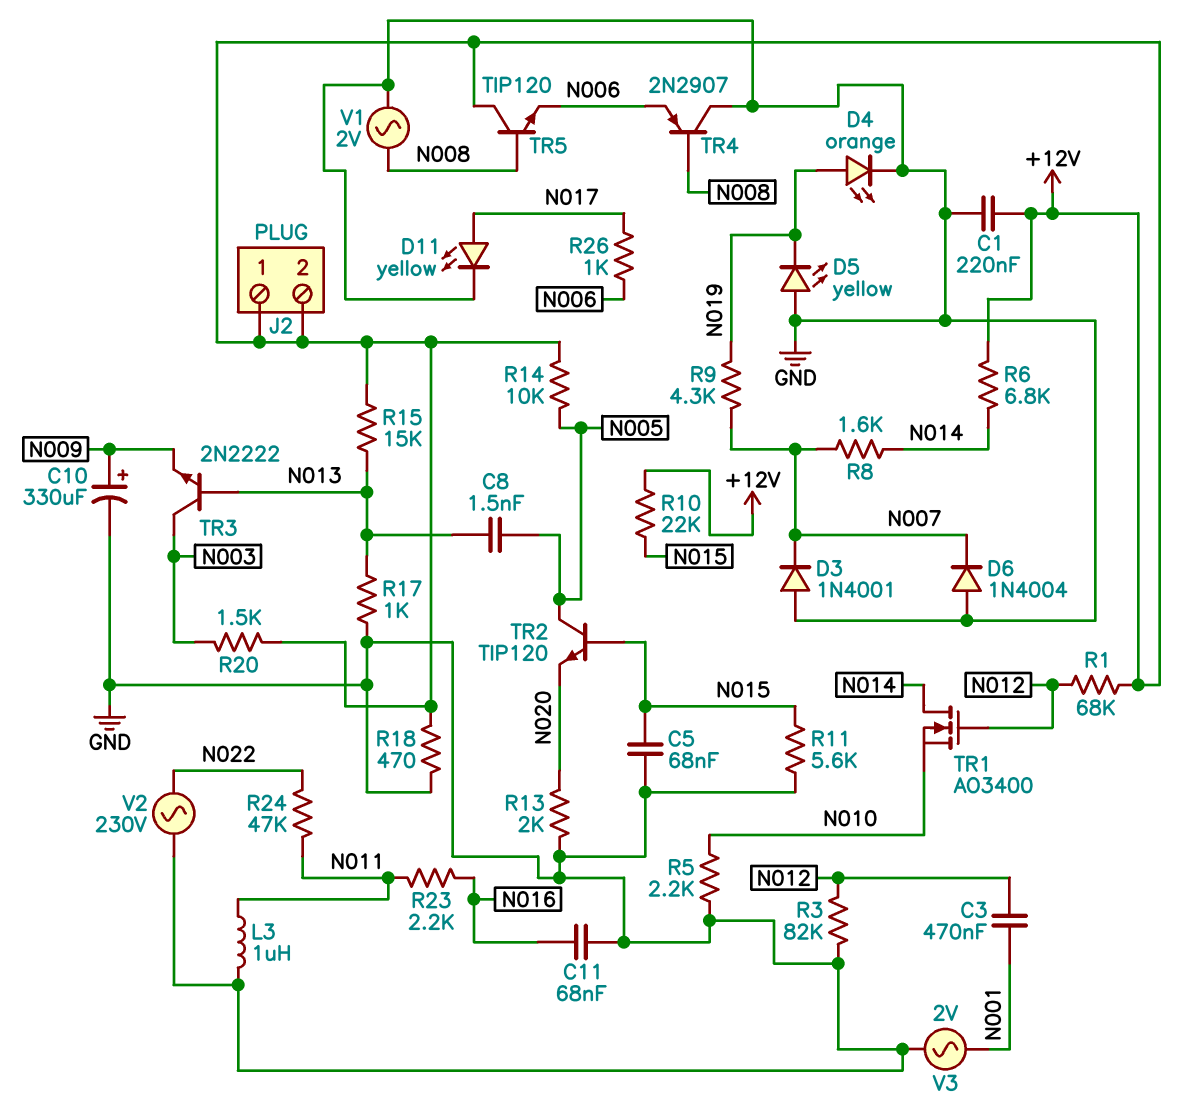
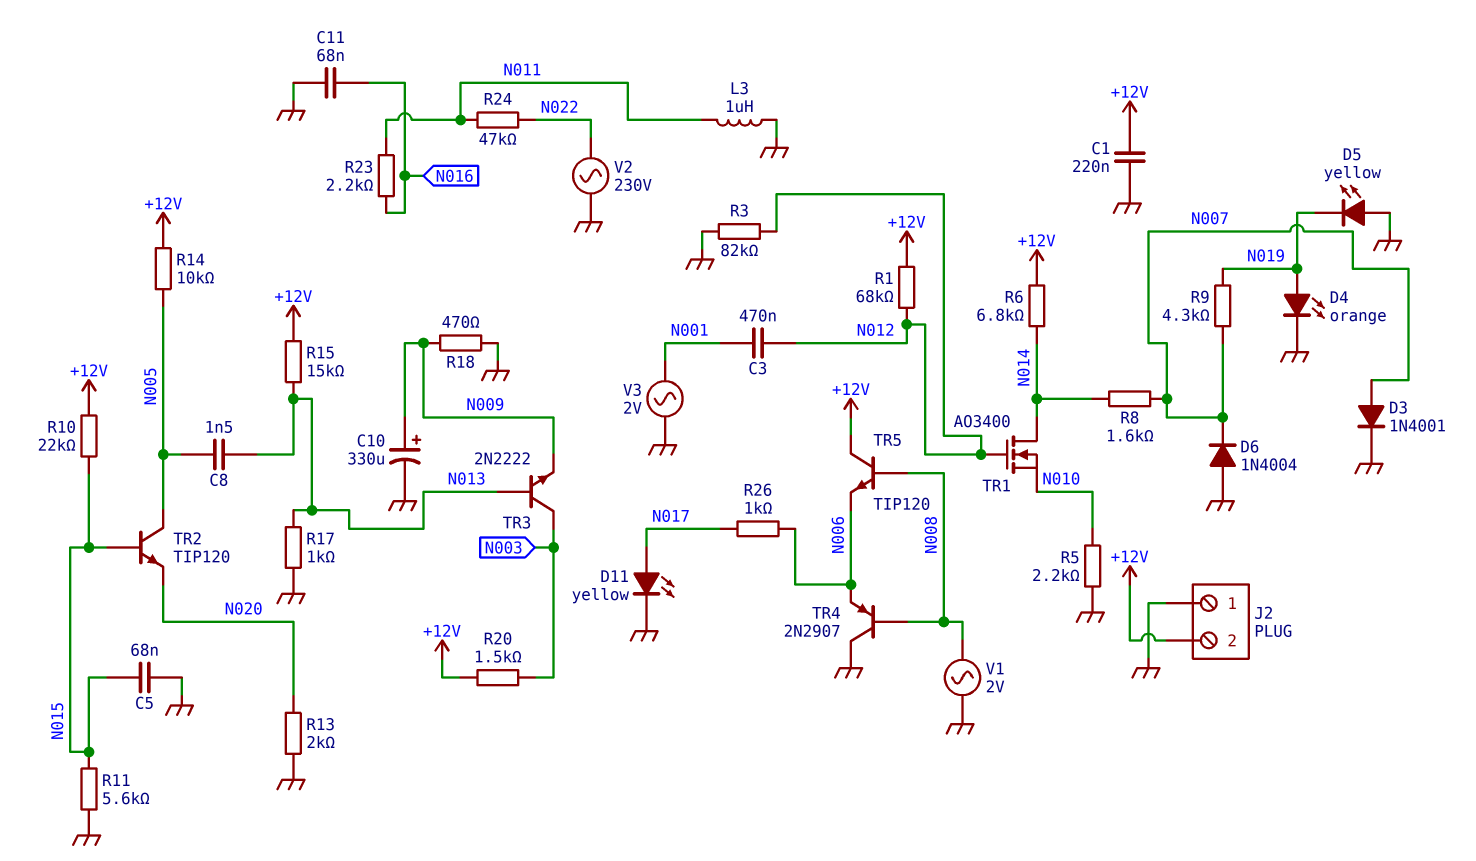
D3: diode 1N4001 (A GND, K N007) -> diode 1N4001 (A N007, K GND)
J2 pin 1: +12V -> GND
R18: 470 (+12V, GND) -> 470 (GND, N009)

